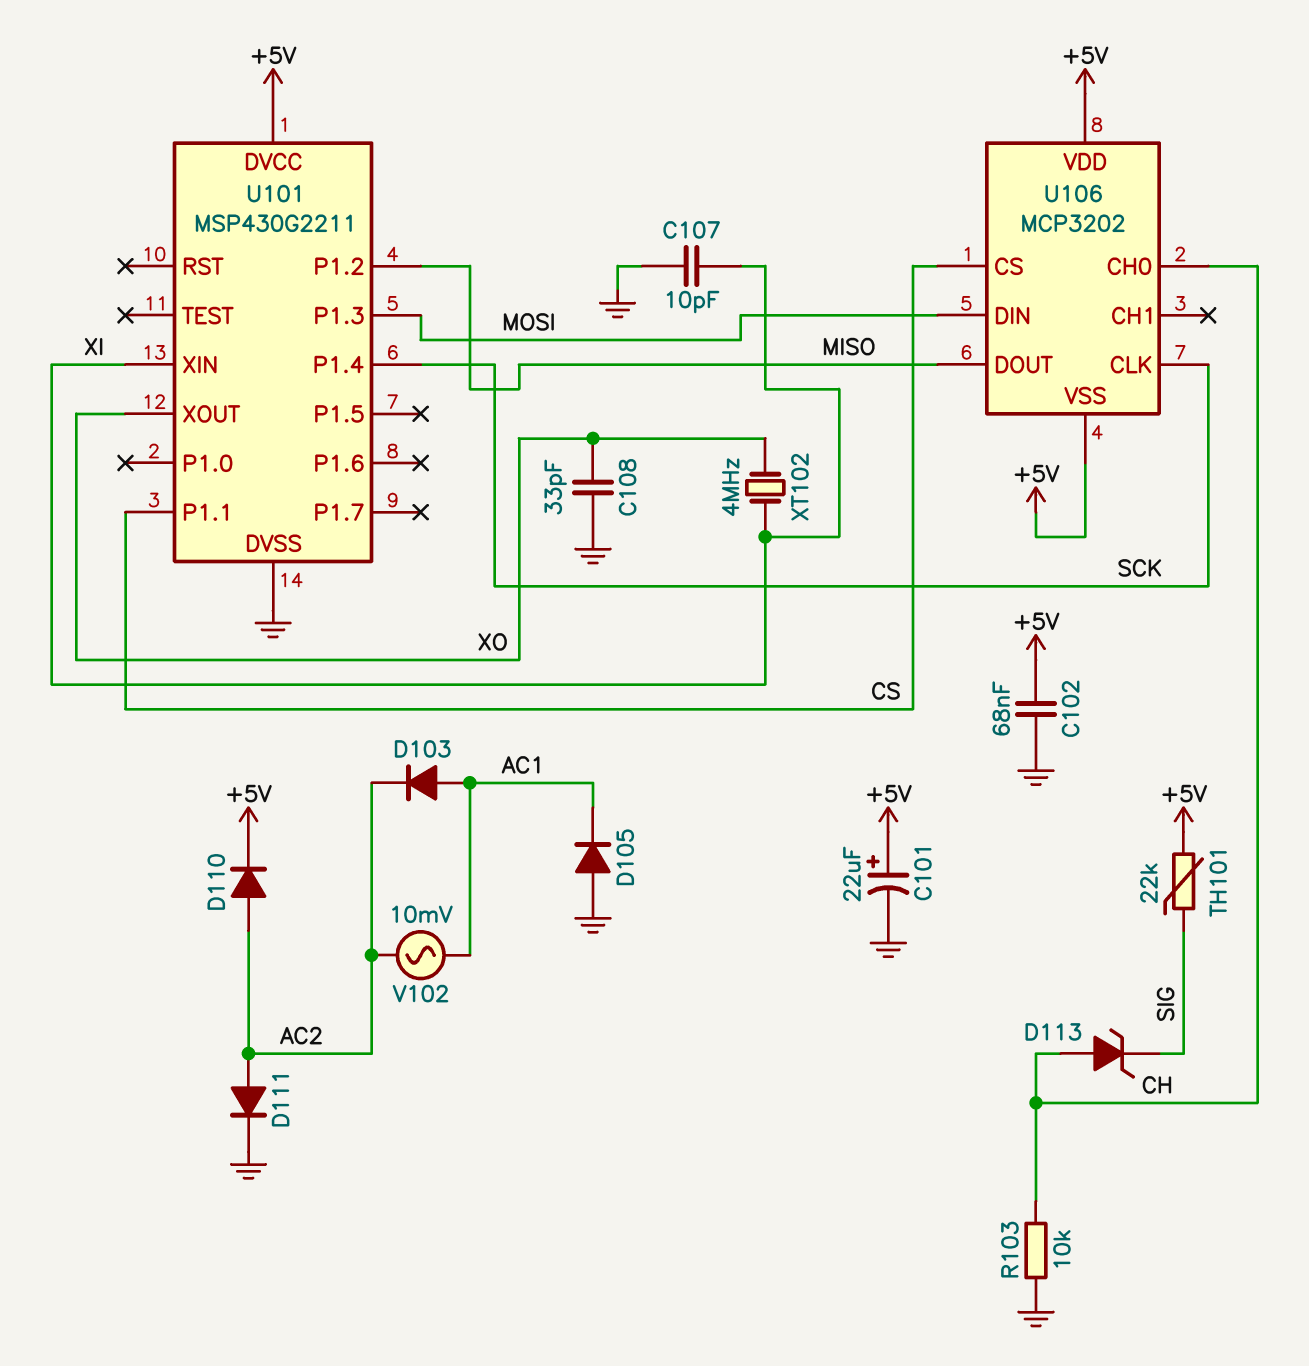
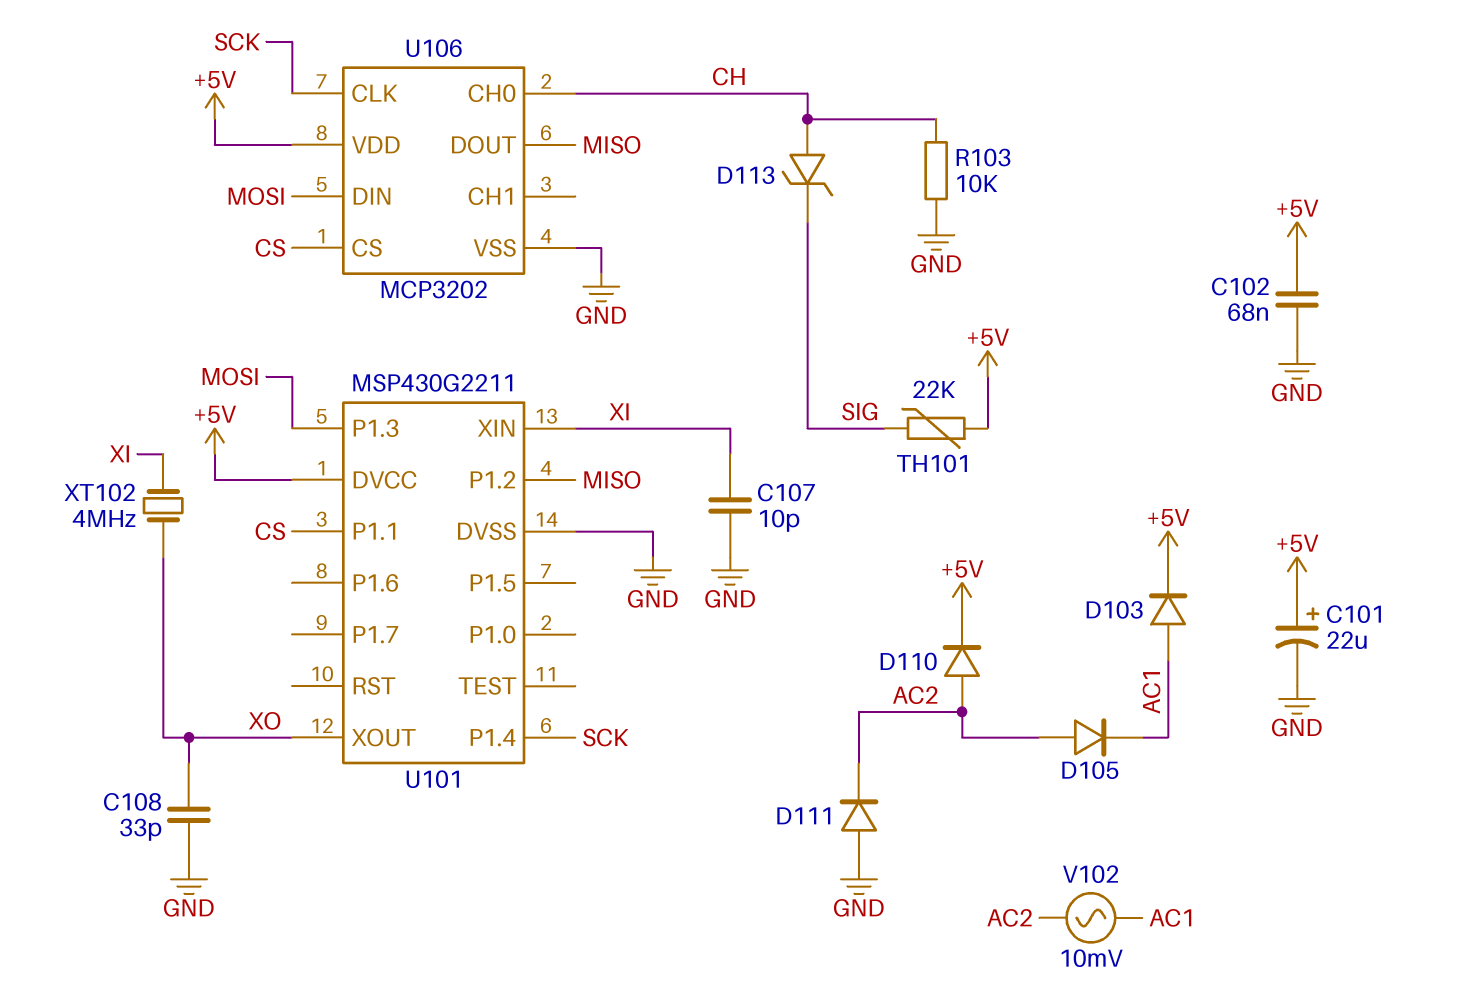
D103: diode (A AC1, K AC2) -> diode (A AC1, K +5V)
D105: diode (A GND, K AC1) -> diode (A AC2, K AC1)
D111: diode (A AC2, K GND) -> diode (A GND, K AC2)
U106 pin VSS: +5V -> GND

